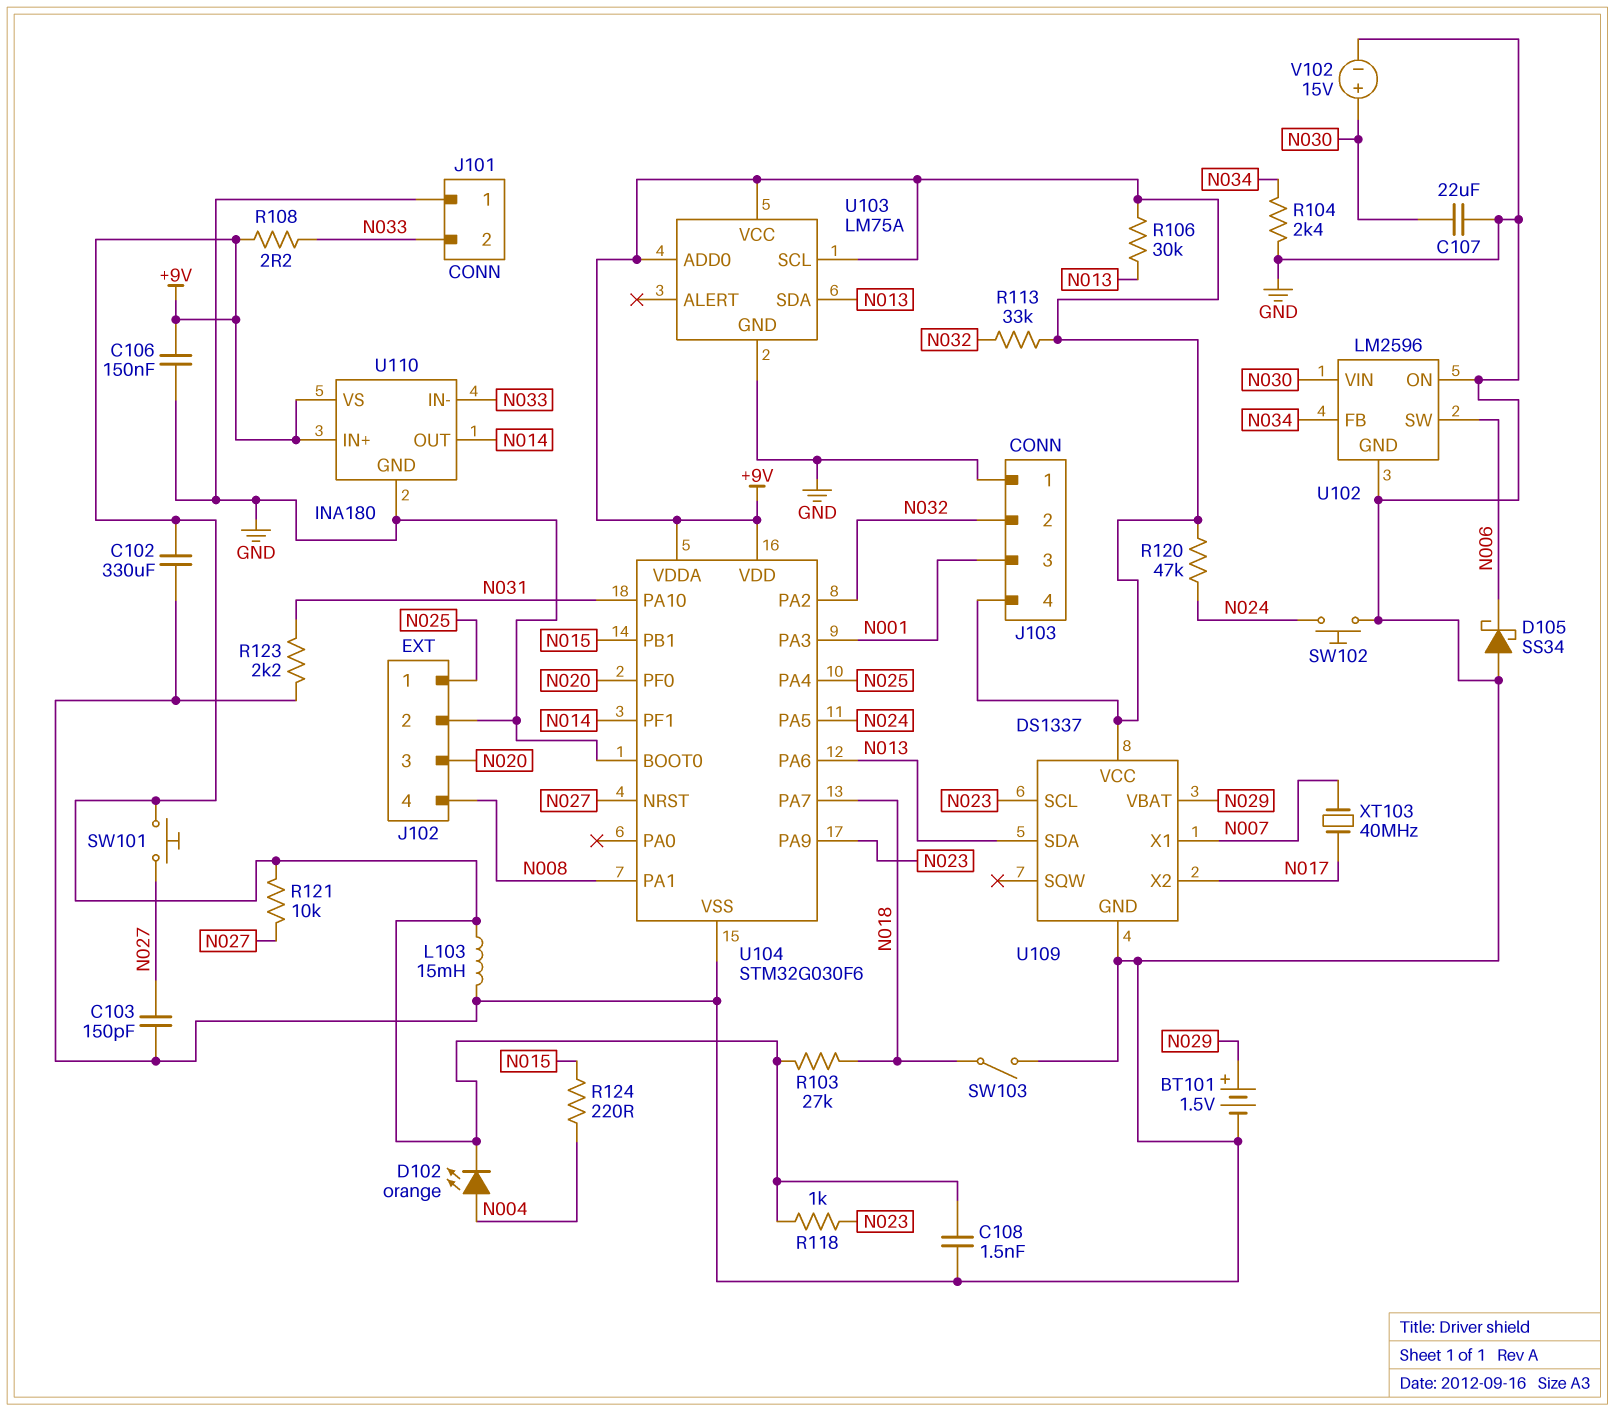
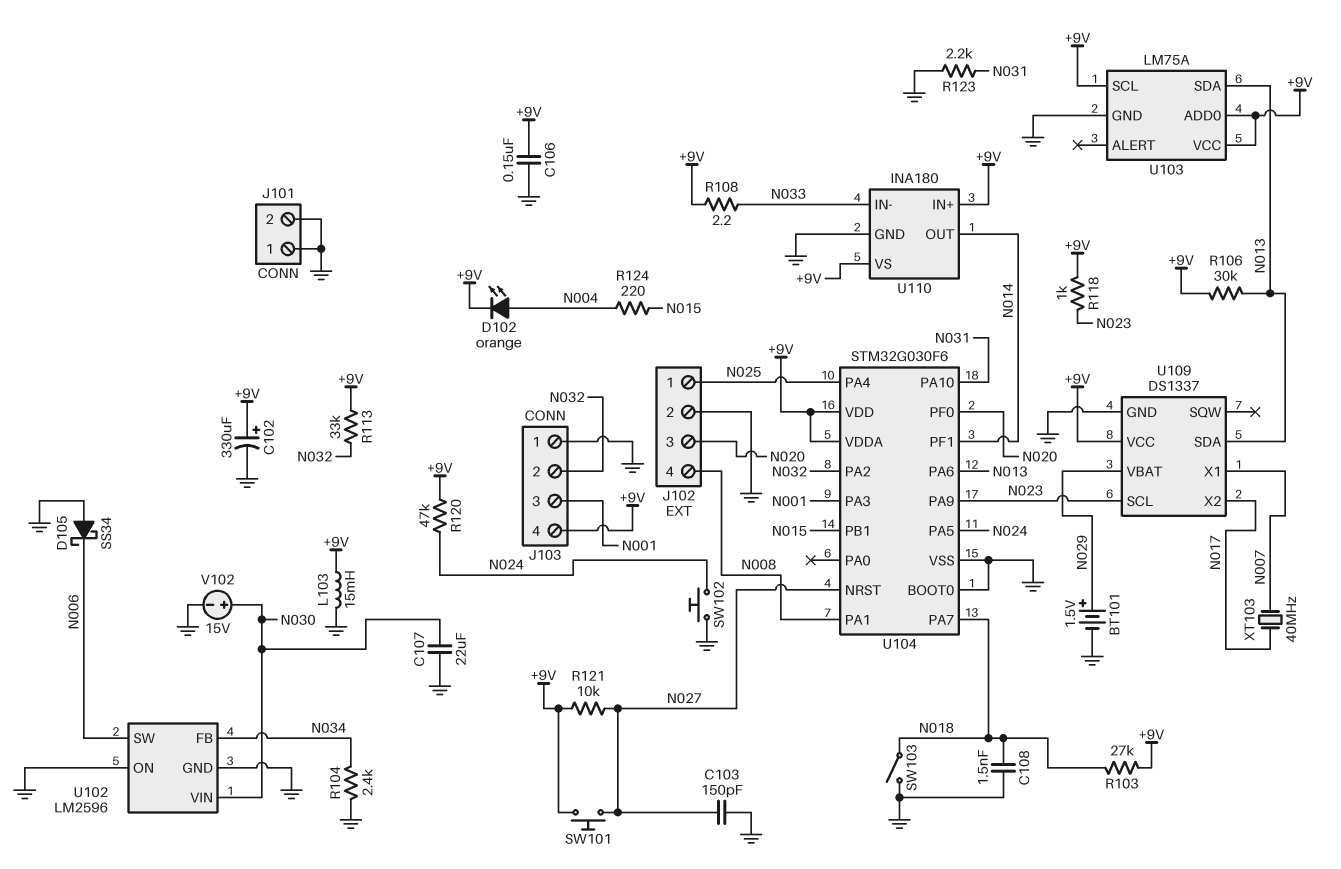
C102: 330uF (+9V, GND) -> 330uF (plus +9V, minus GND)
C108: 1.5nF (+9V, GND) -> 1.5nF (GND, N018)
J101 pin 2: N033 -> GND

